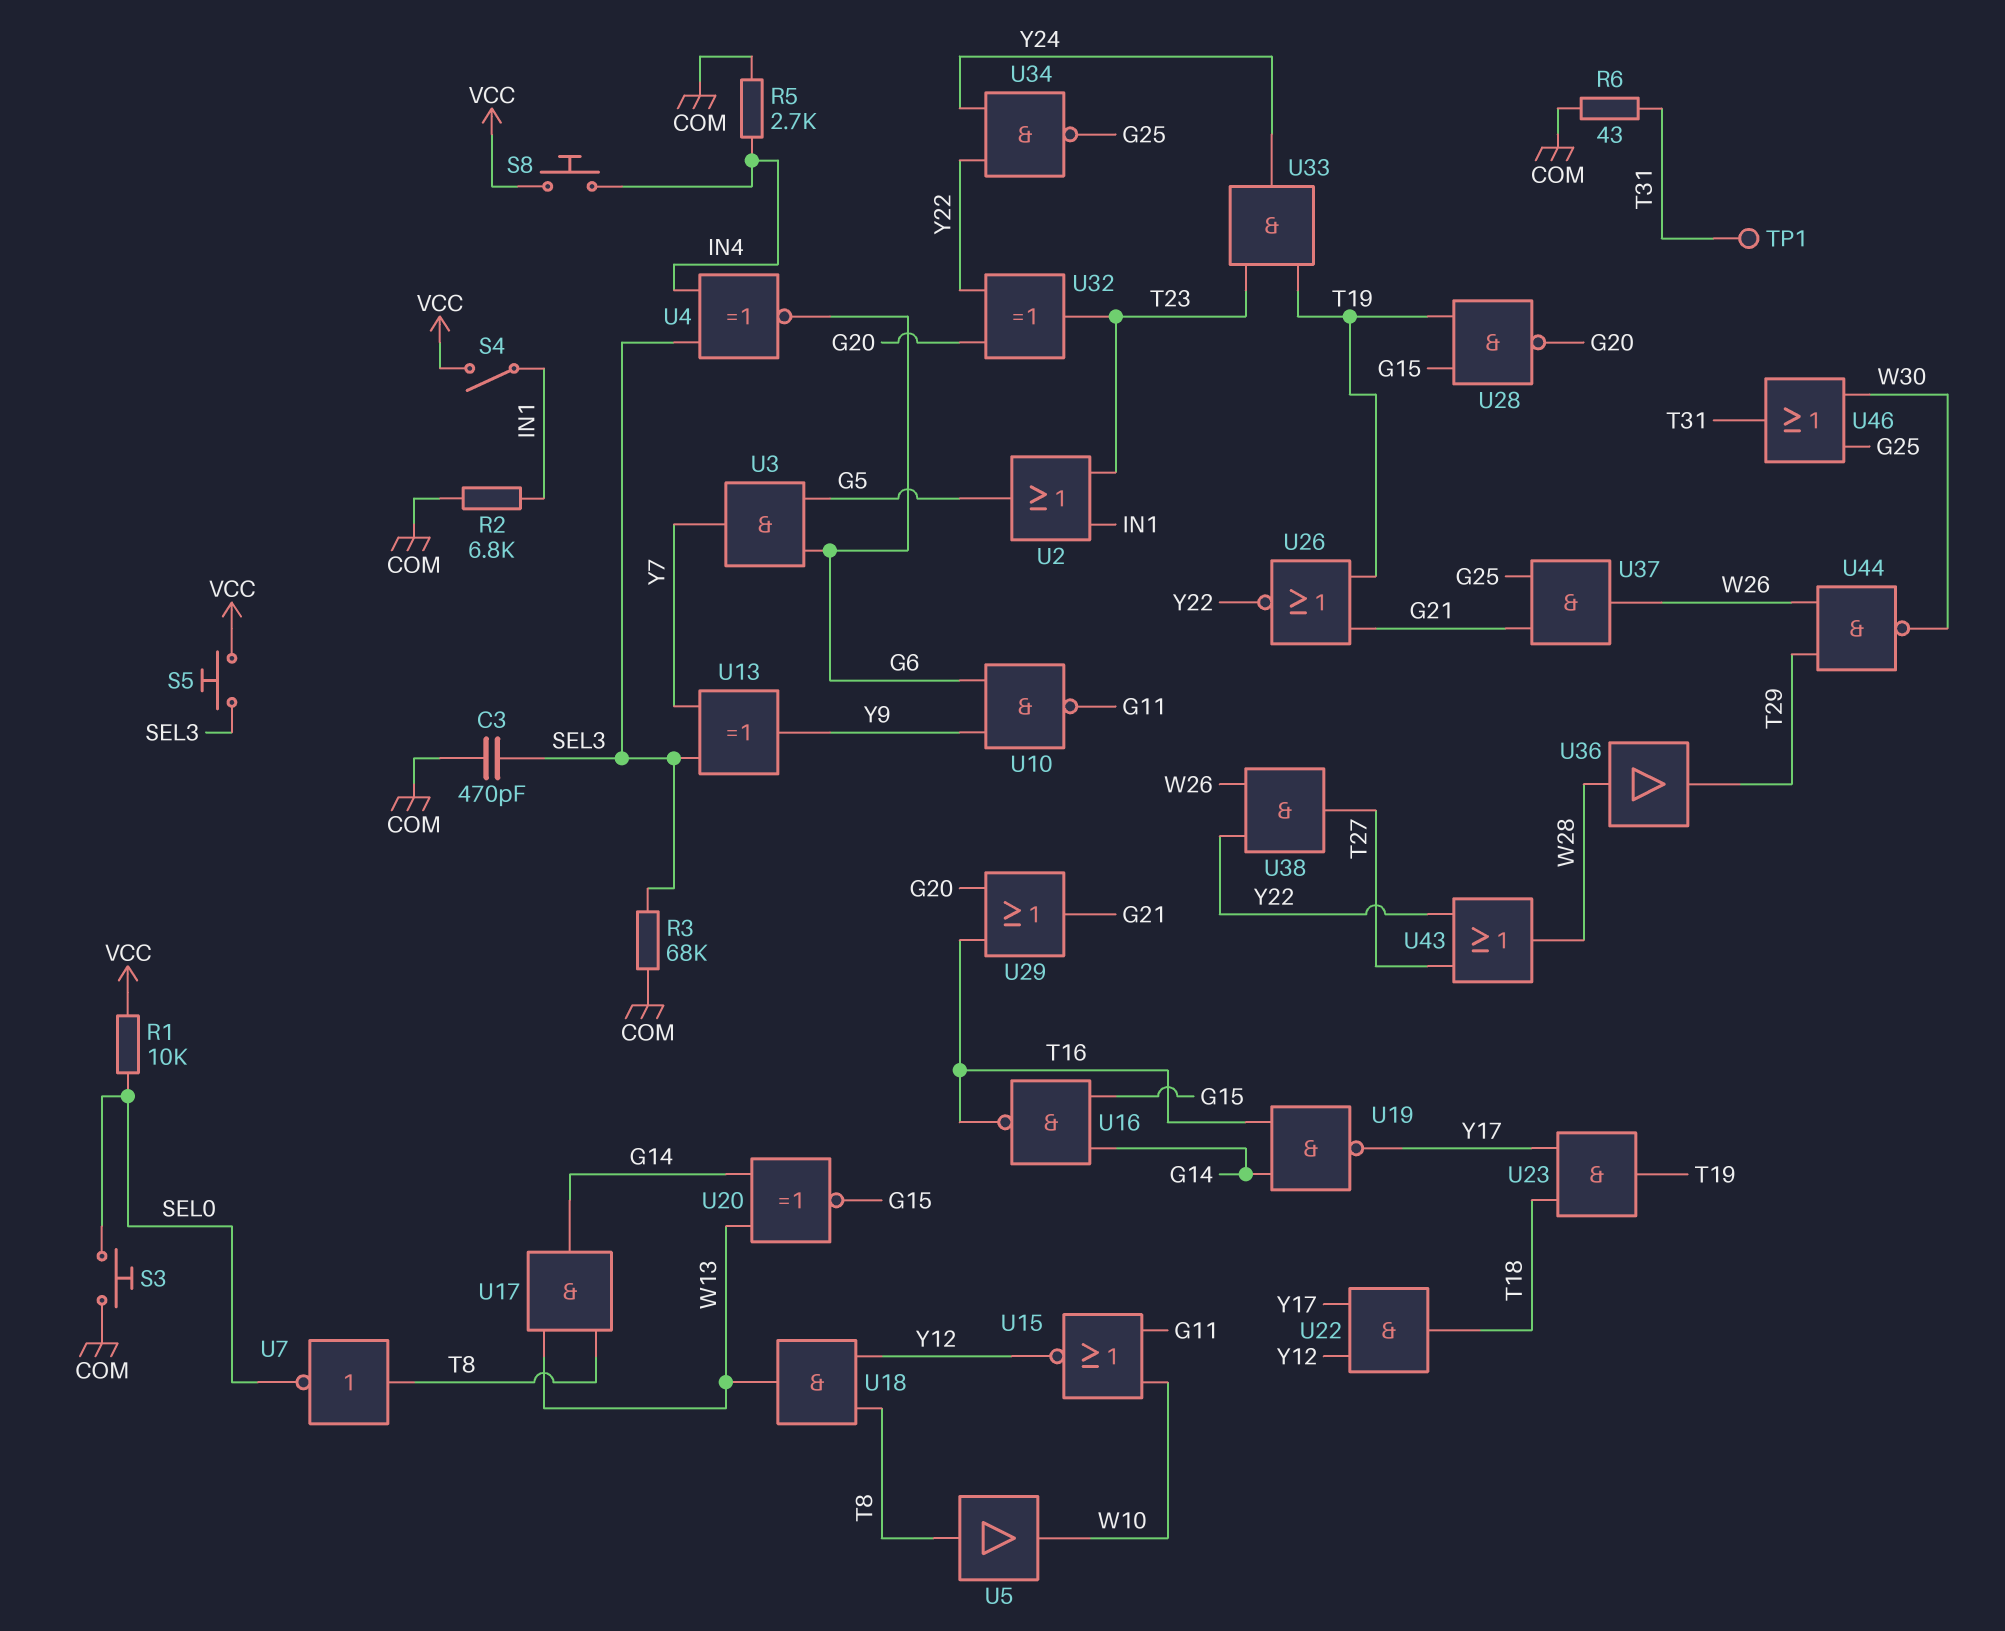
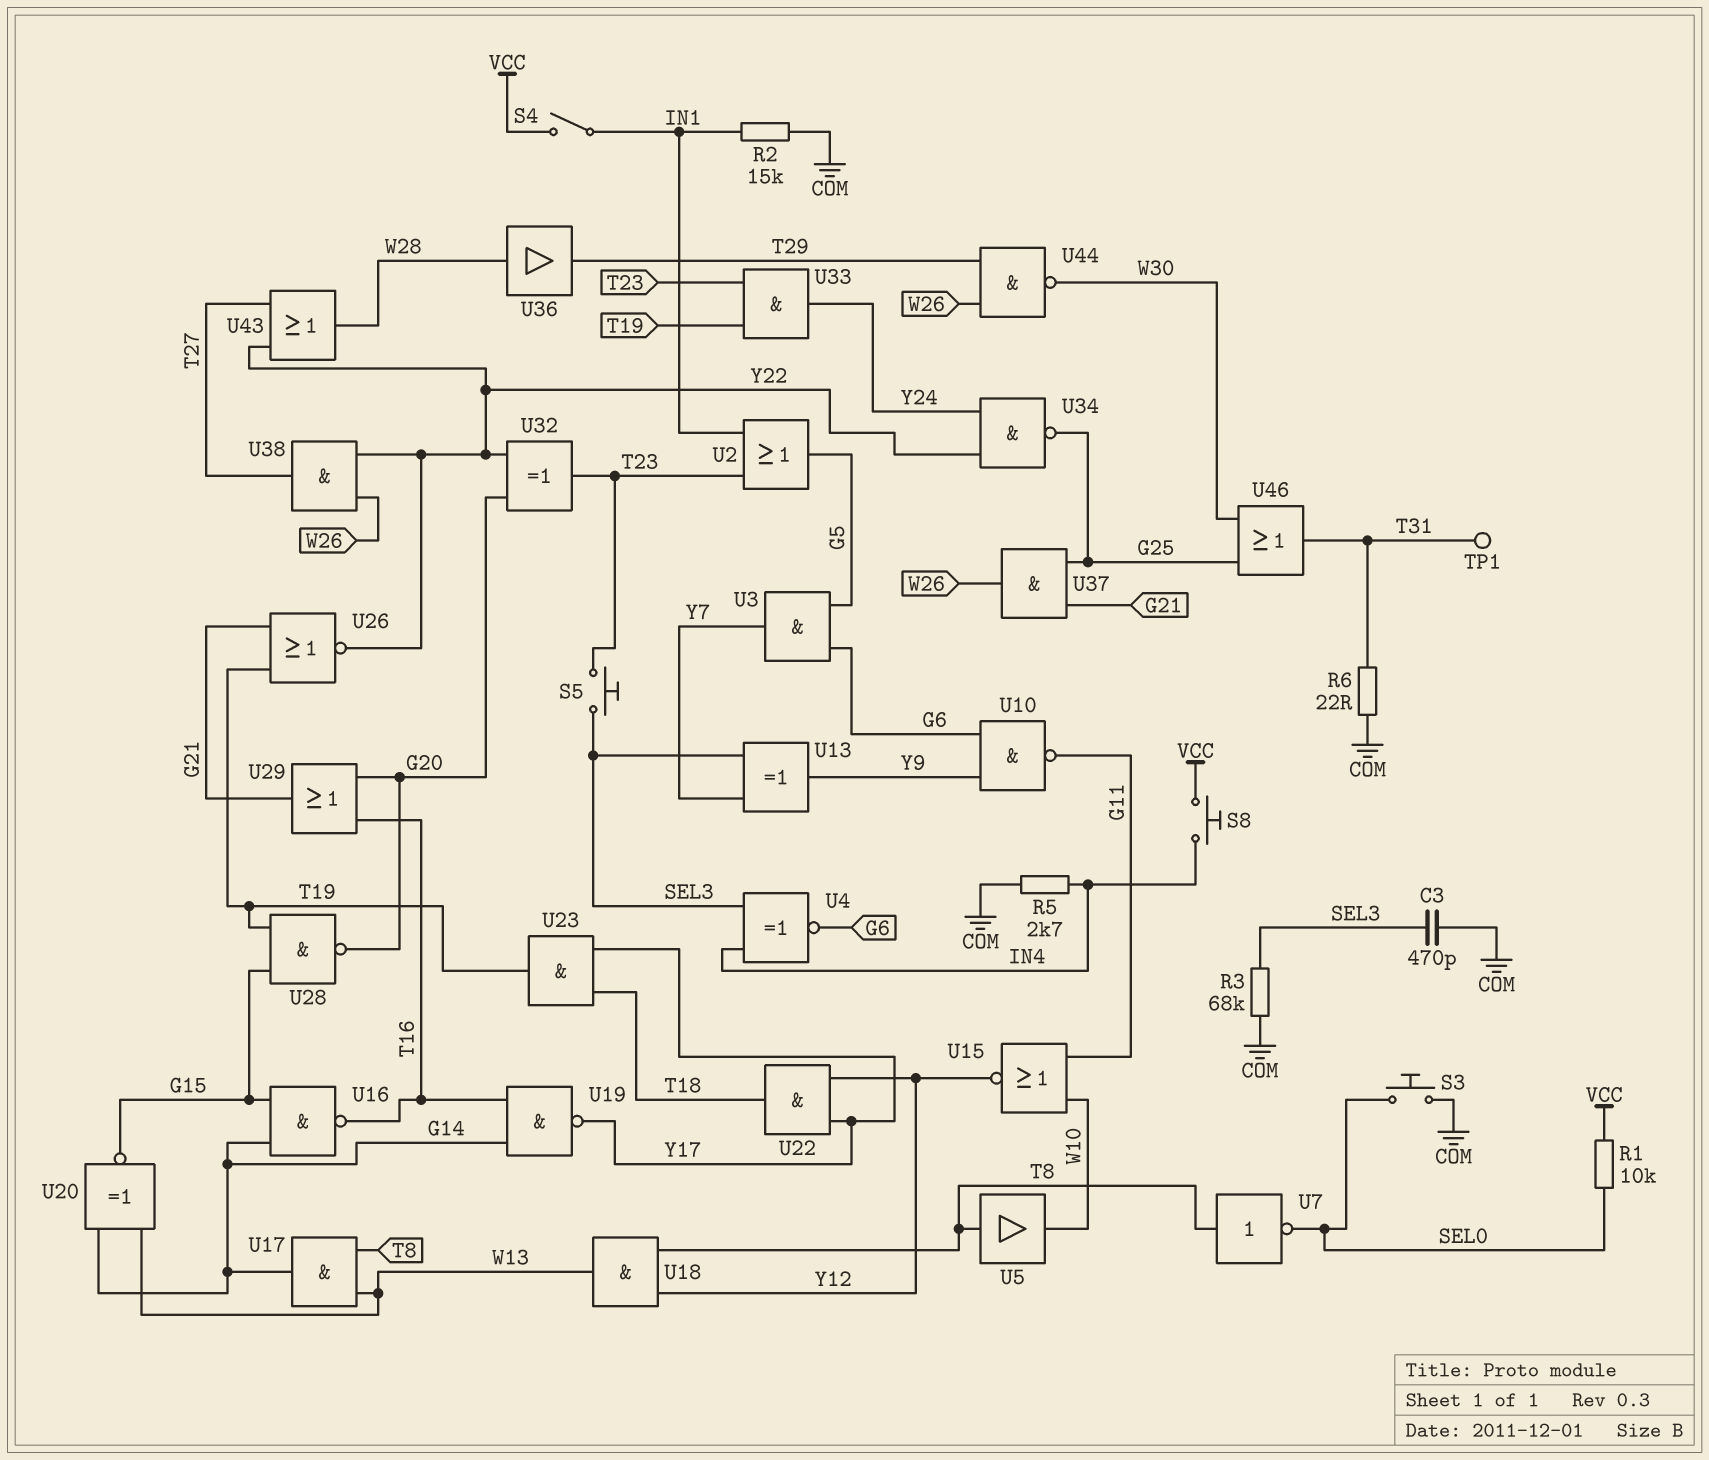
R2: 6.8k (COM, IN1) -> 15k (COM, IN1)
R6: 43 (COM, T31) -> 22 (COM, T31)
S5: button (SEL3, VCC) -> button (SEL3, T23)

